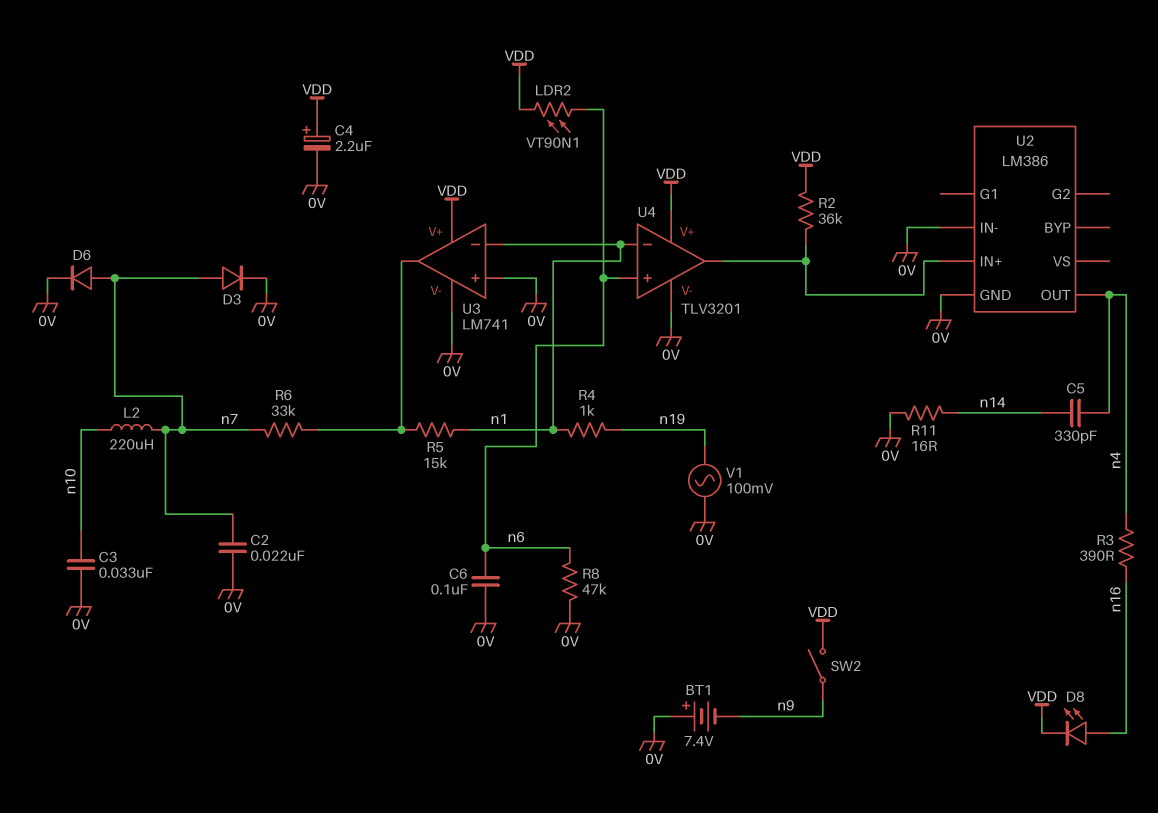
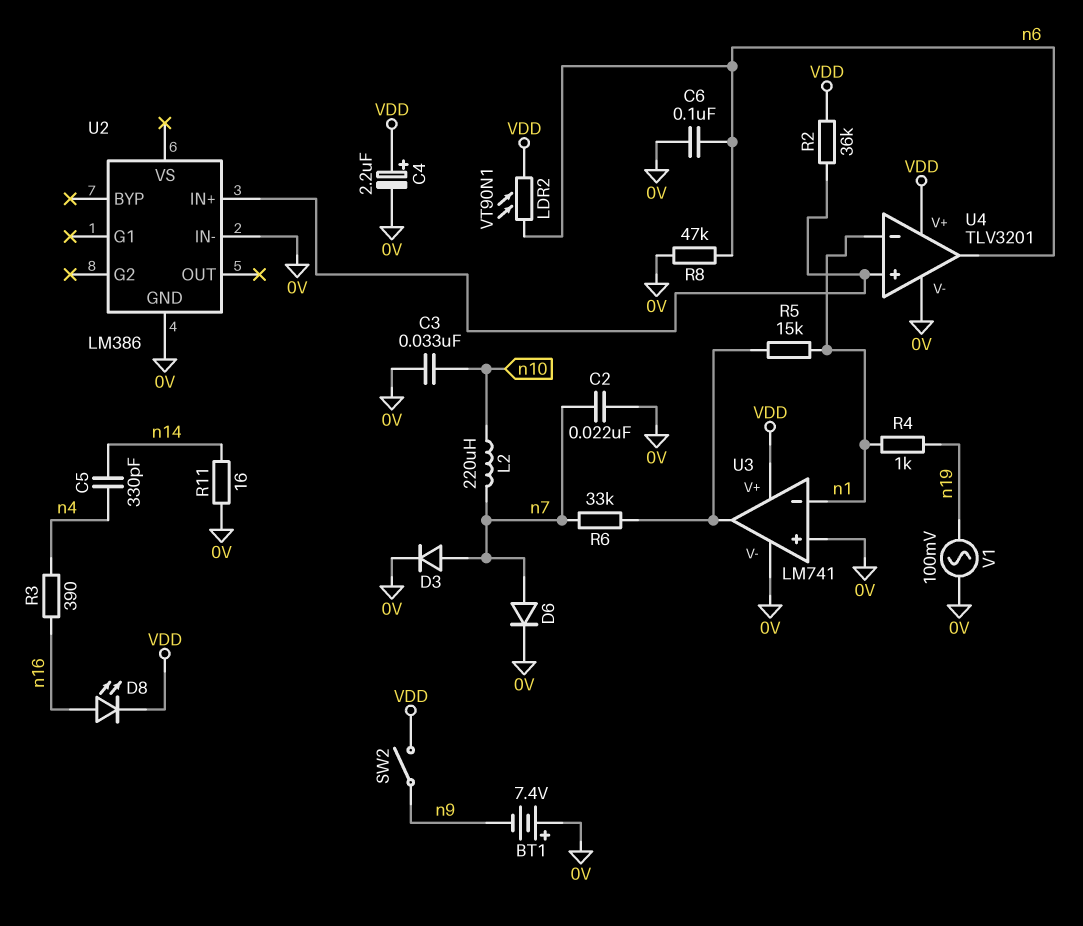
U2 pin OUT: n4 -> none
U4 pin in+: n6 -> U2/IN+
U4 pin out: U2/IN+ -> n6

